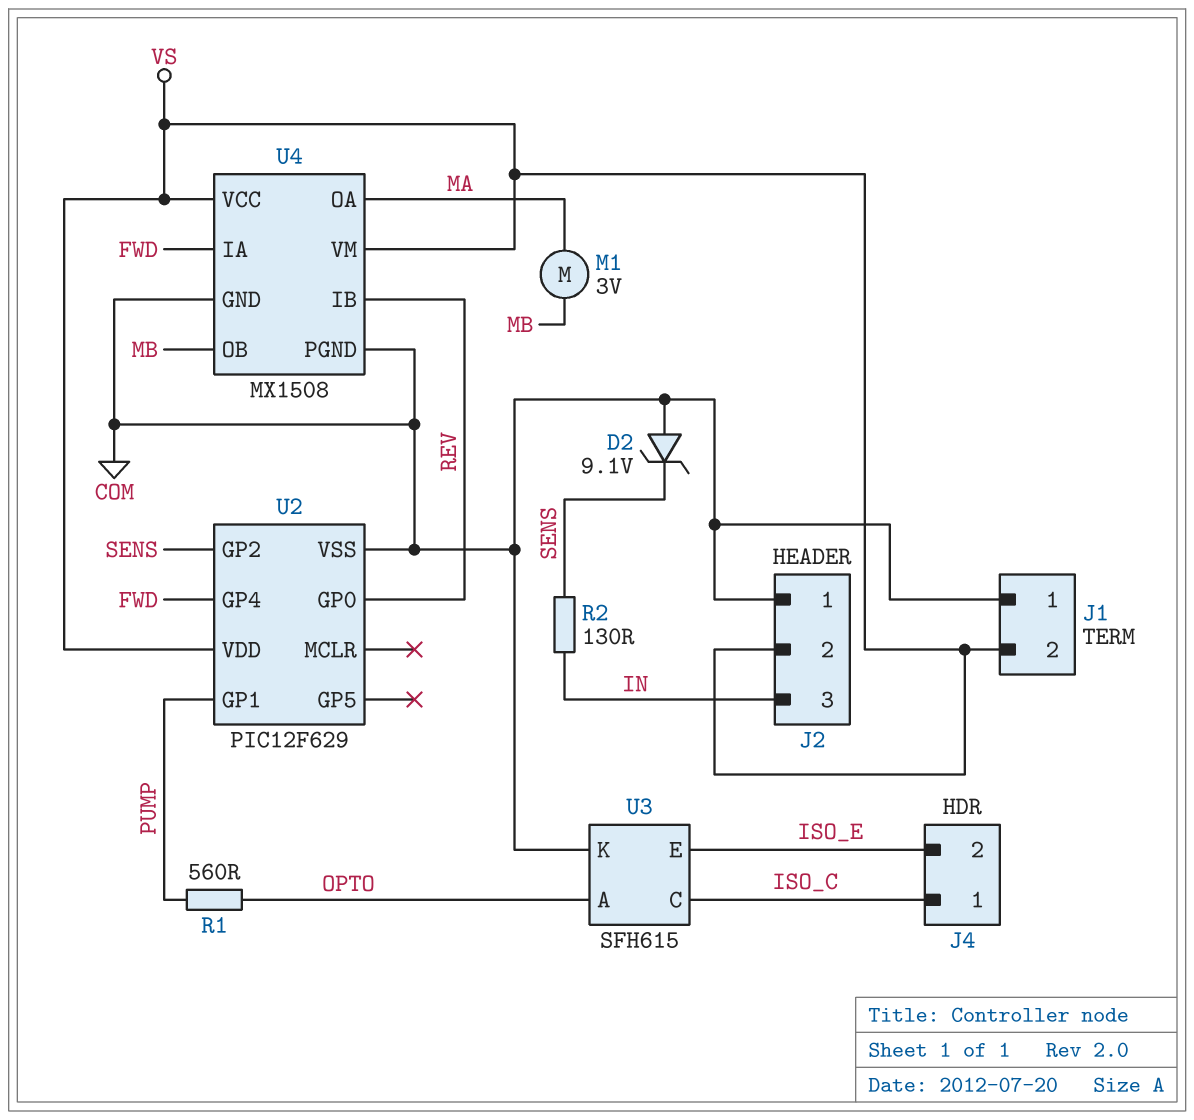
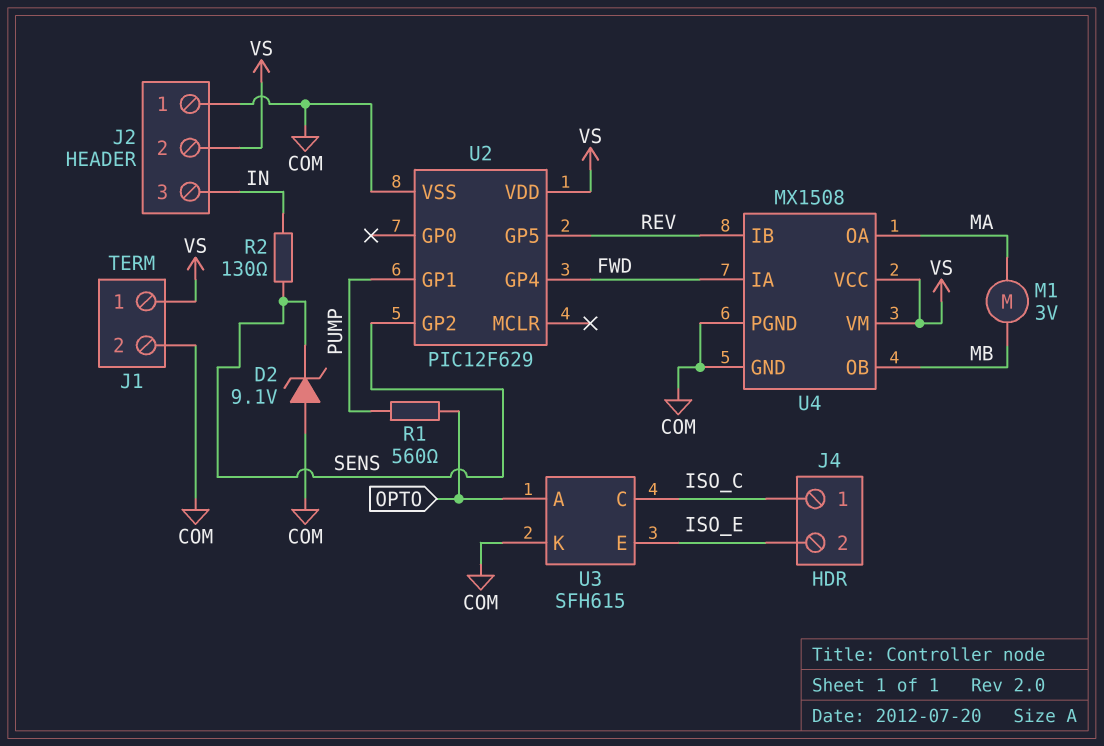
J1 pin 1: COM -> VS
J1 pin 2: VS -> COM
U2 pin GP0: REV -> none
U2 pin GP5: none -> REV

